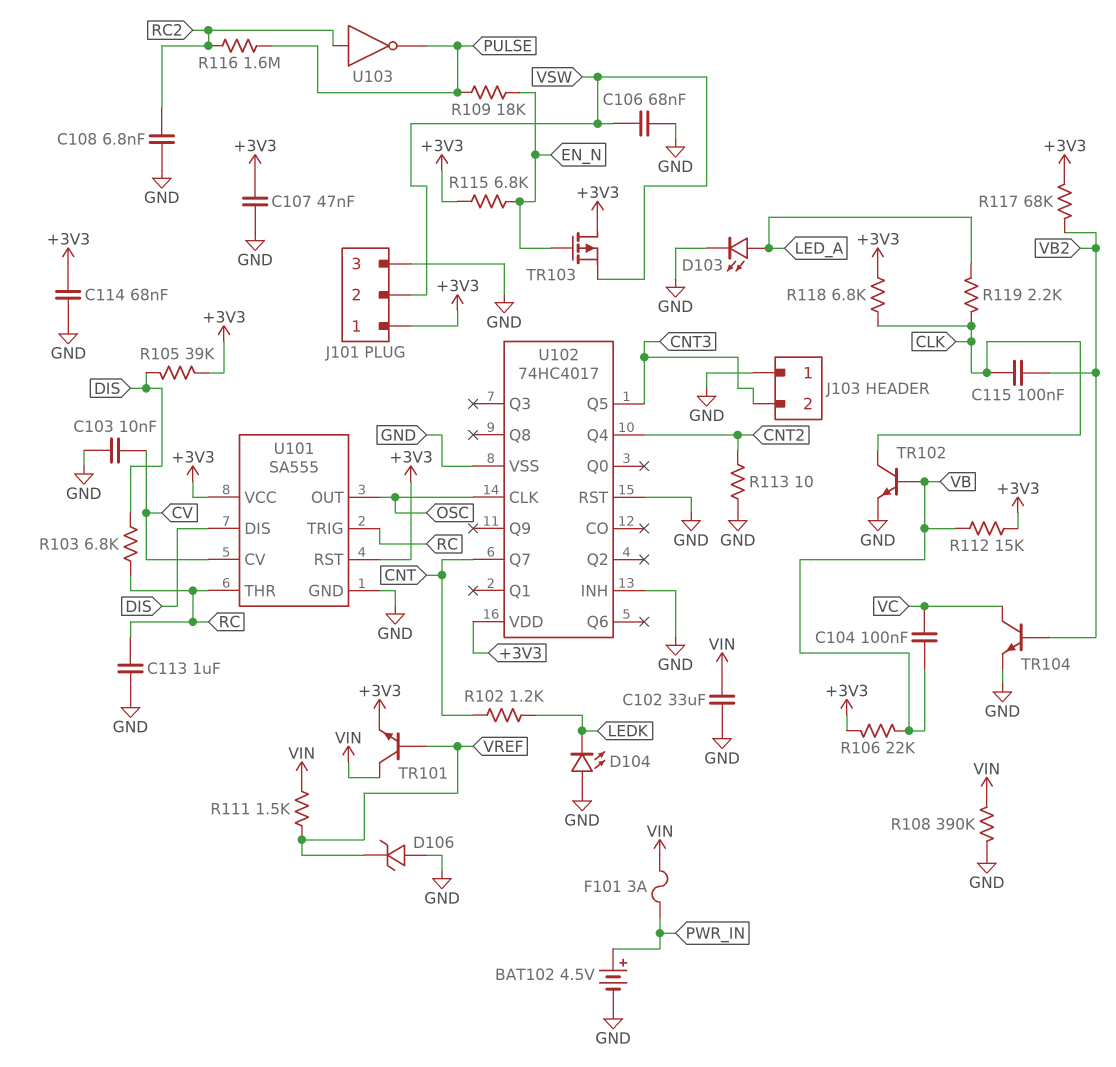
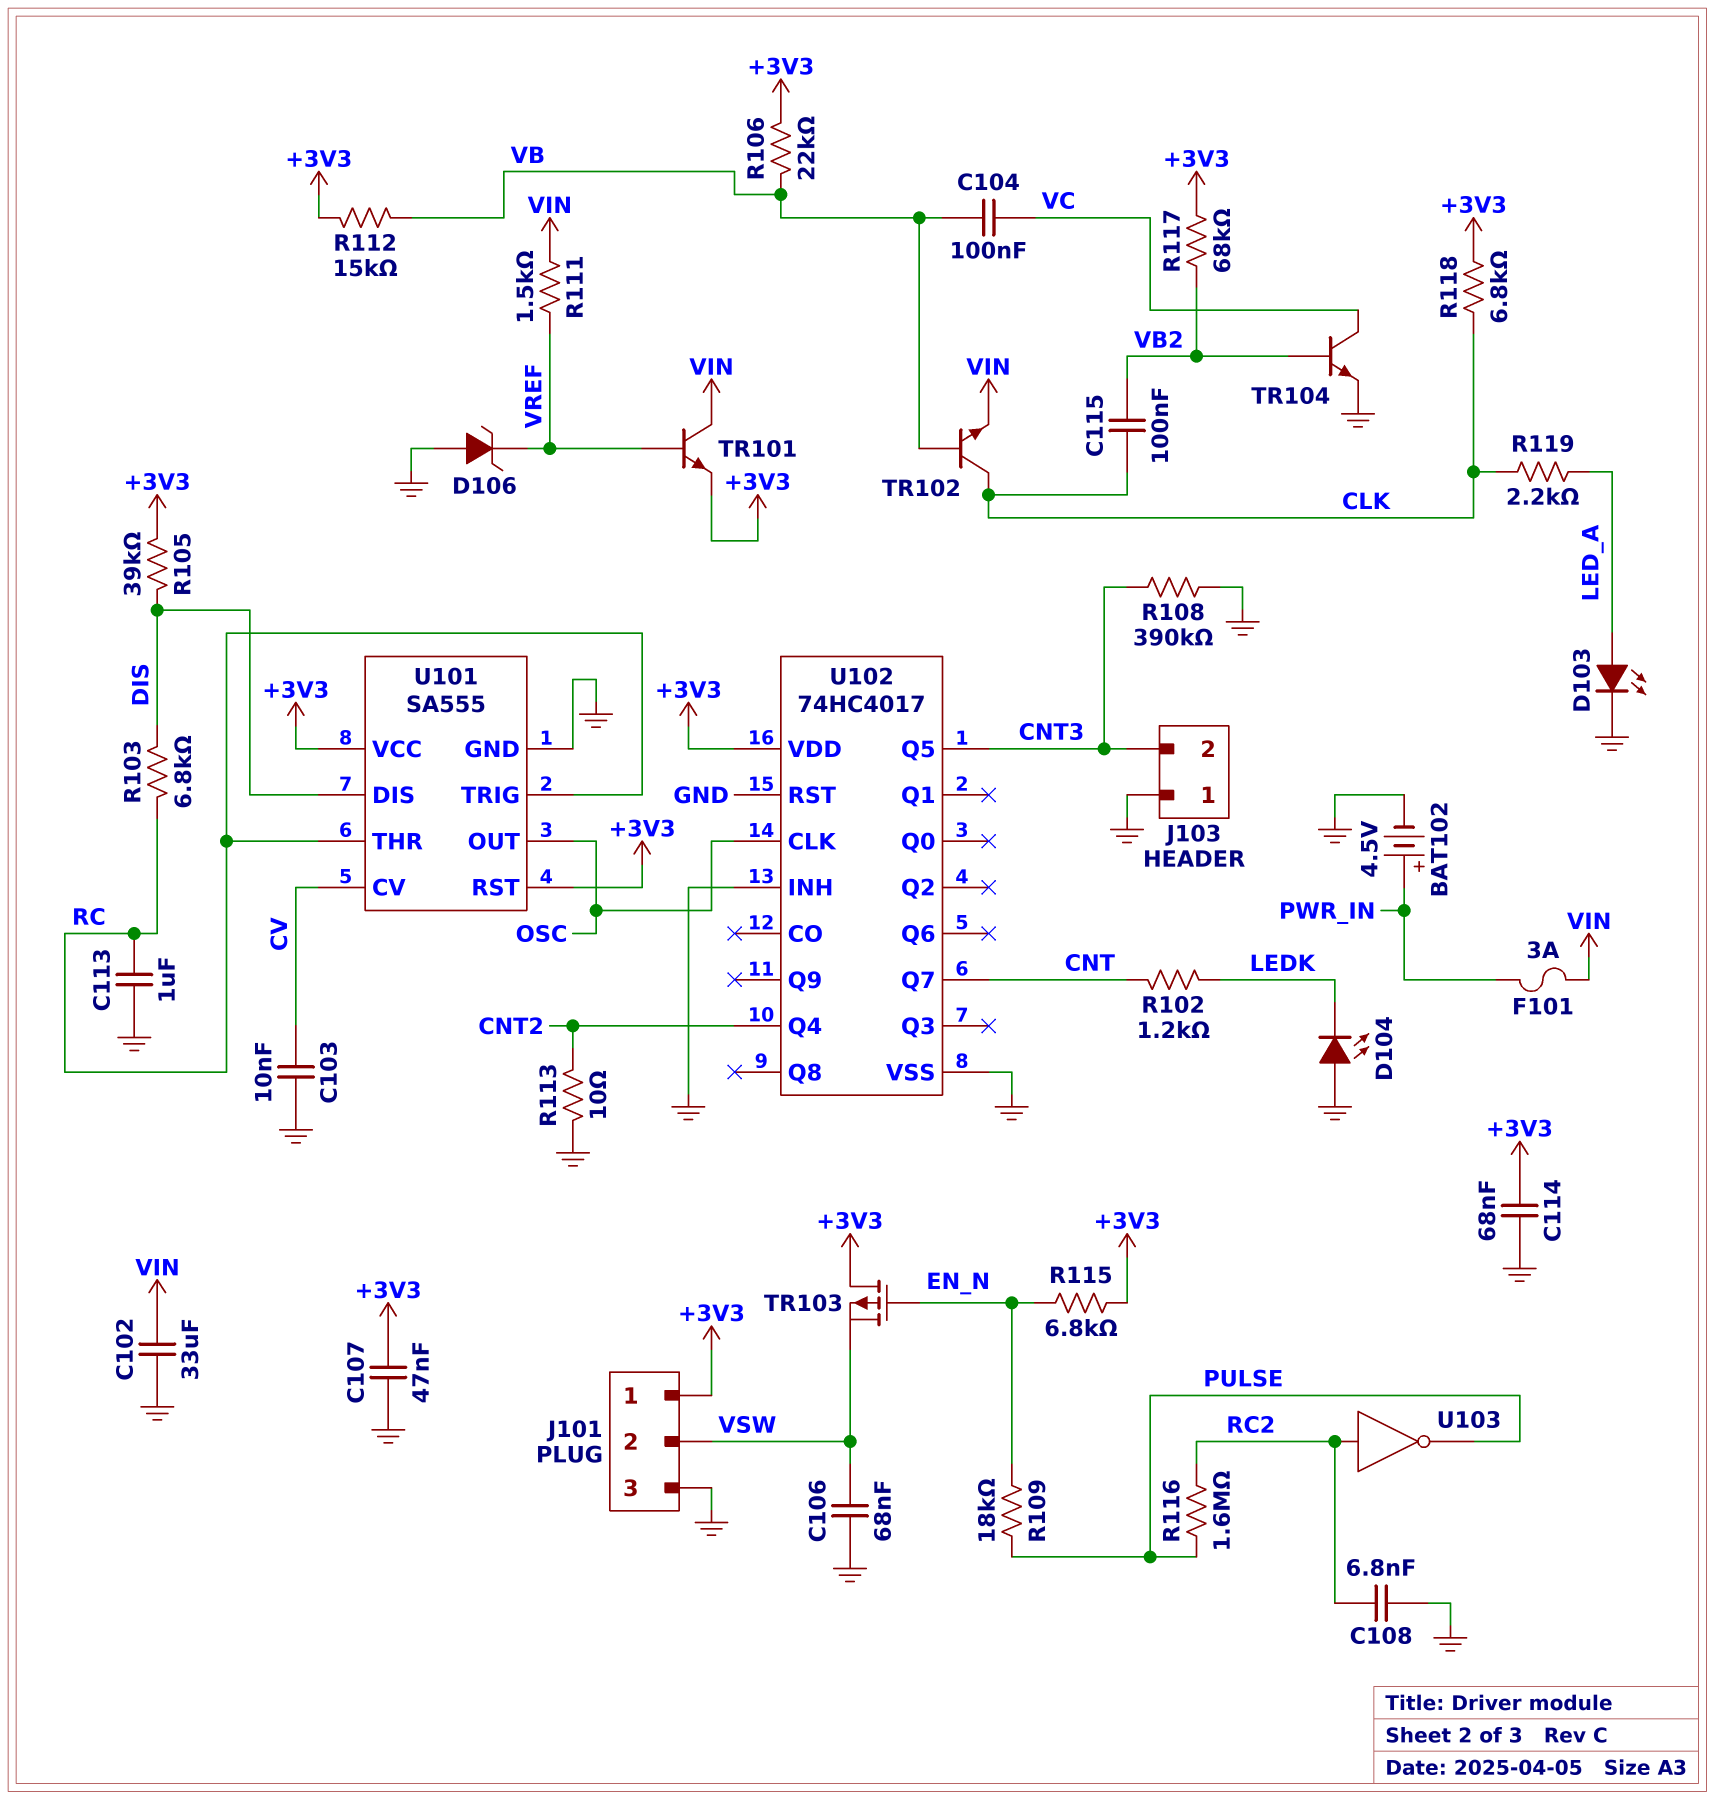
R108: 390k (GND, VIN) -> 390k (CNT3, GND)
TR102: NPN (B VB, C CLK, E GND) -> NPN (B VB, C CLK, E VIN)

